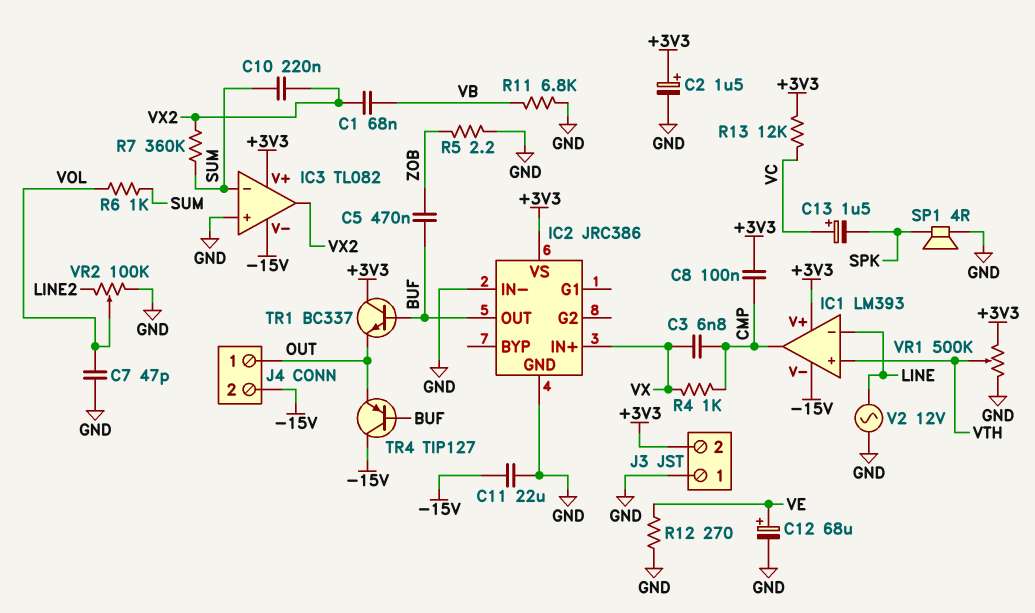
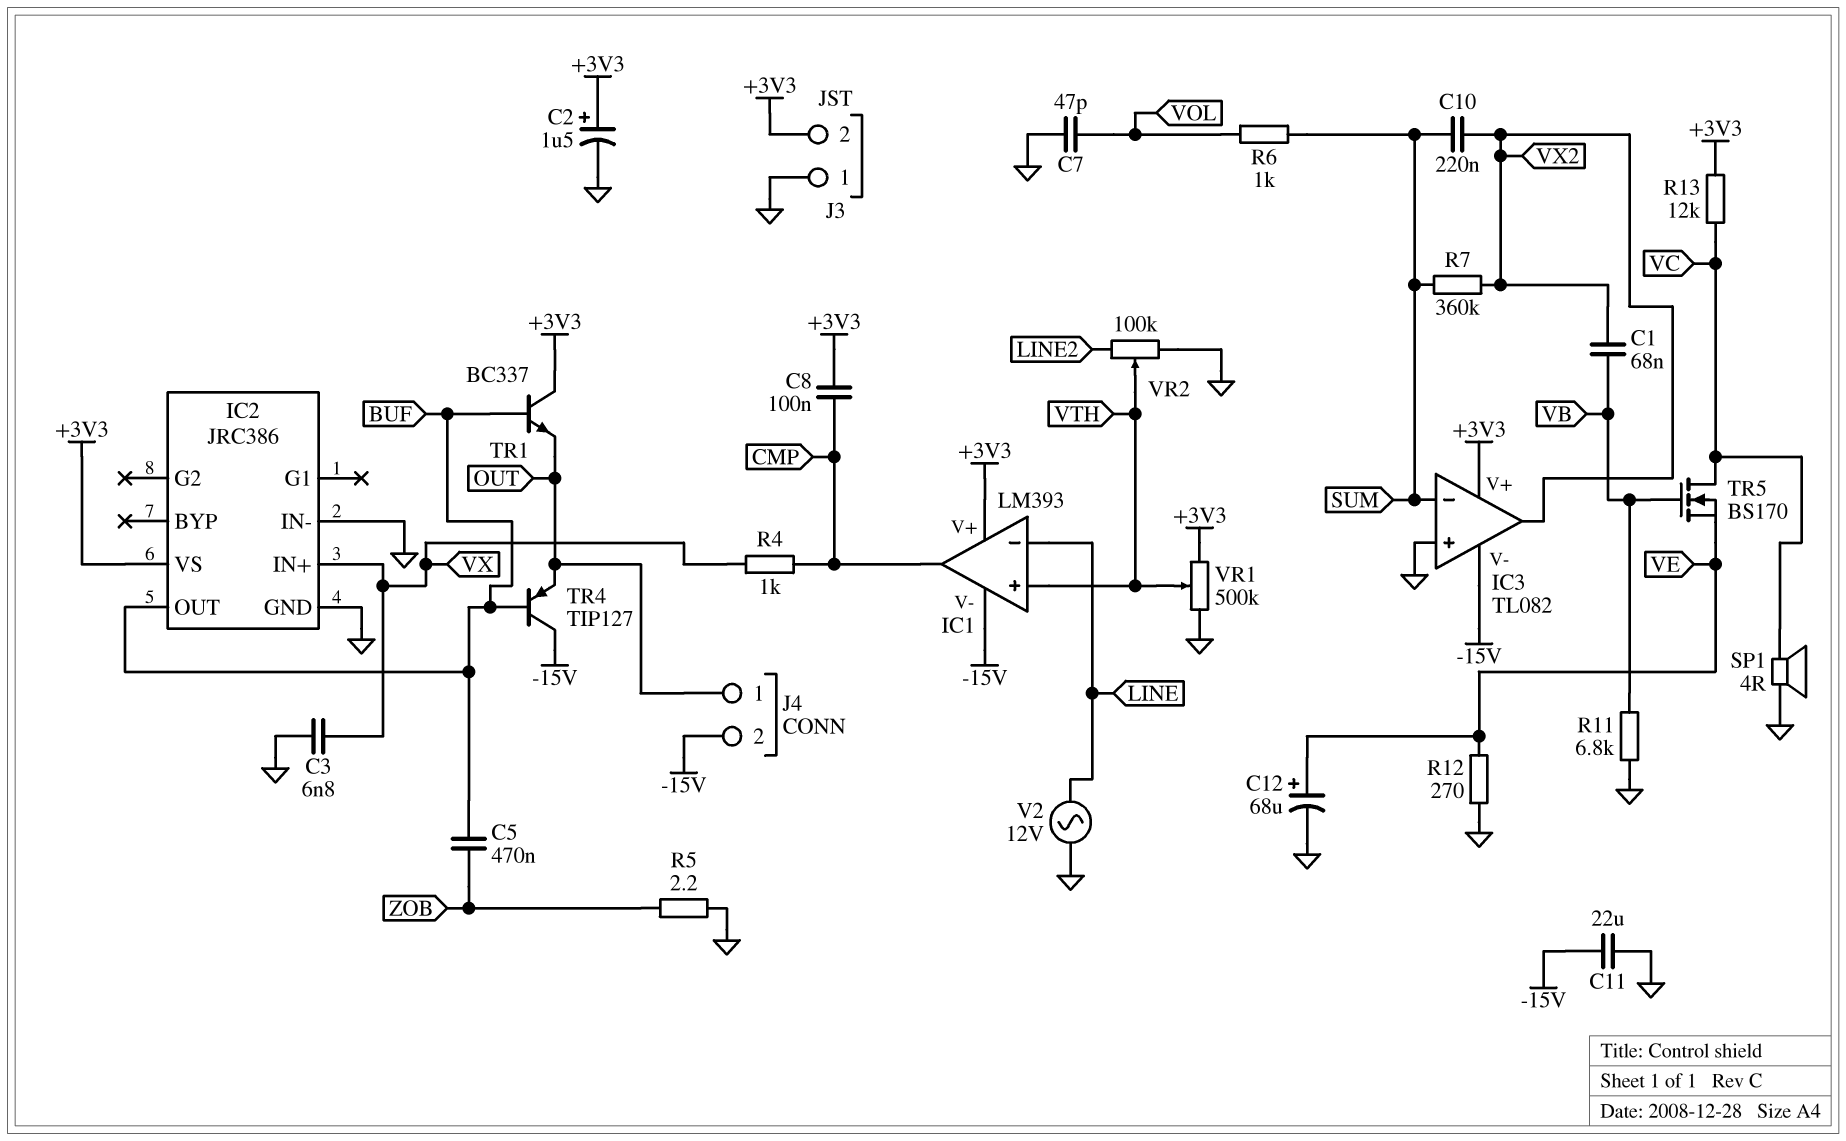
C3: 6.8nF (CMP, VX) -> 6.8nF (GND, VX)
C13: 1.5uF (plus VC, minus SPK) -> none
SP1: speaker 4R (GND, SPK) -> speaker 4R (GND, VC)
TR5: none -> NMOS BS170 (G VB, D VC, S VE)
VR2: 100k (GND, LINE2, wiper VOL) -> 100k (GND, LINE2, wiper VTH)

